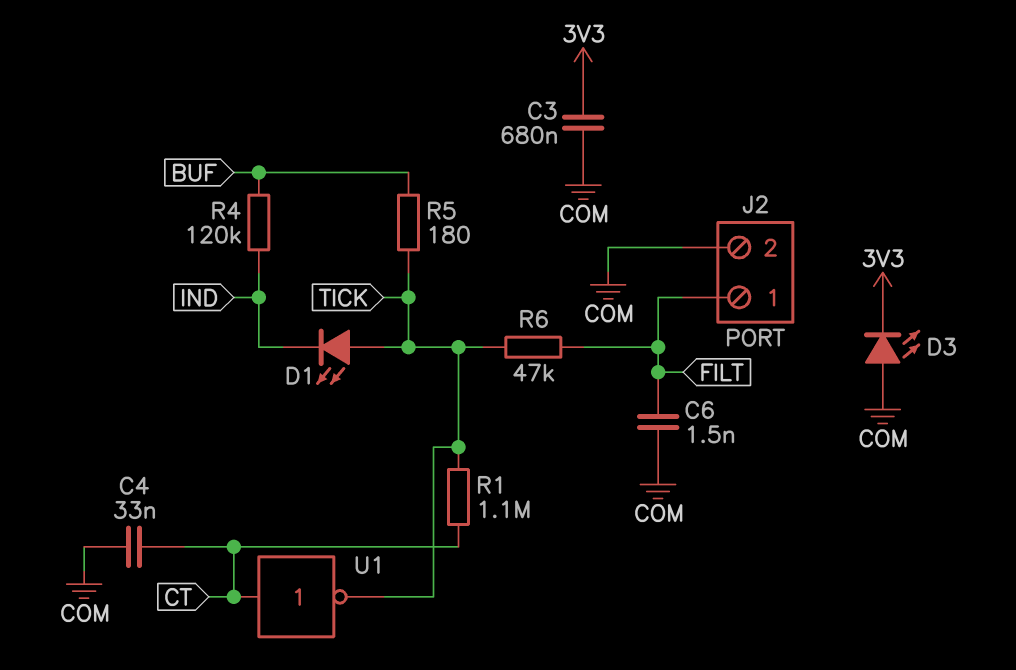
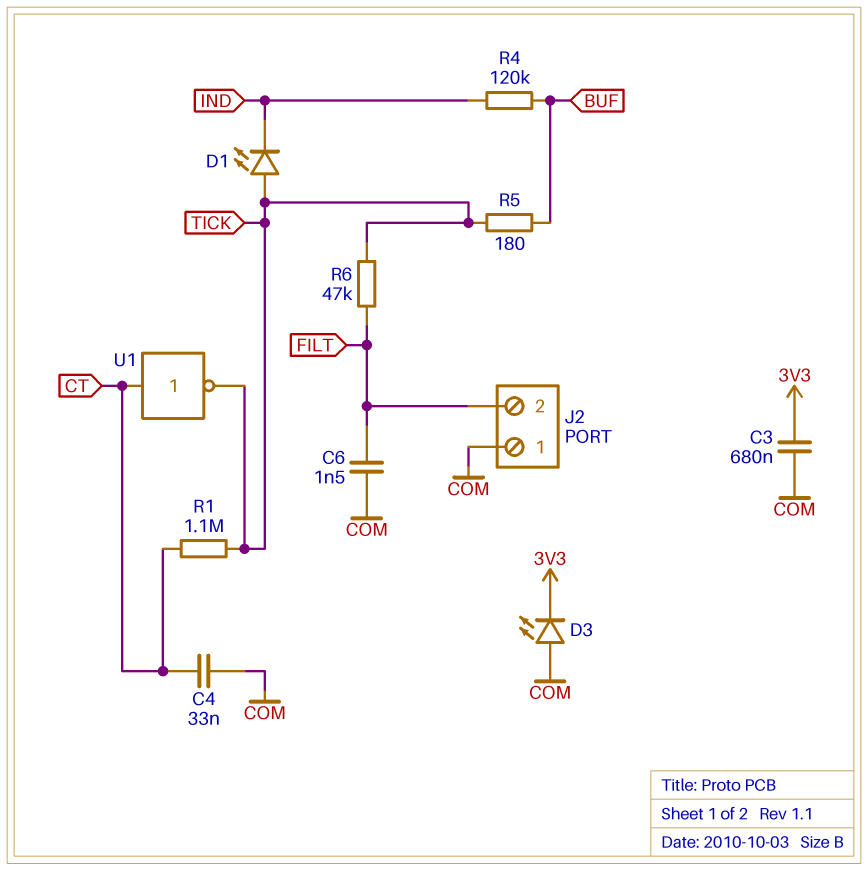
J2 pin 1: FILT -> COM
J2 pin 2: COM -> FILT

